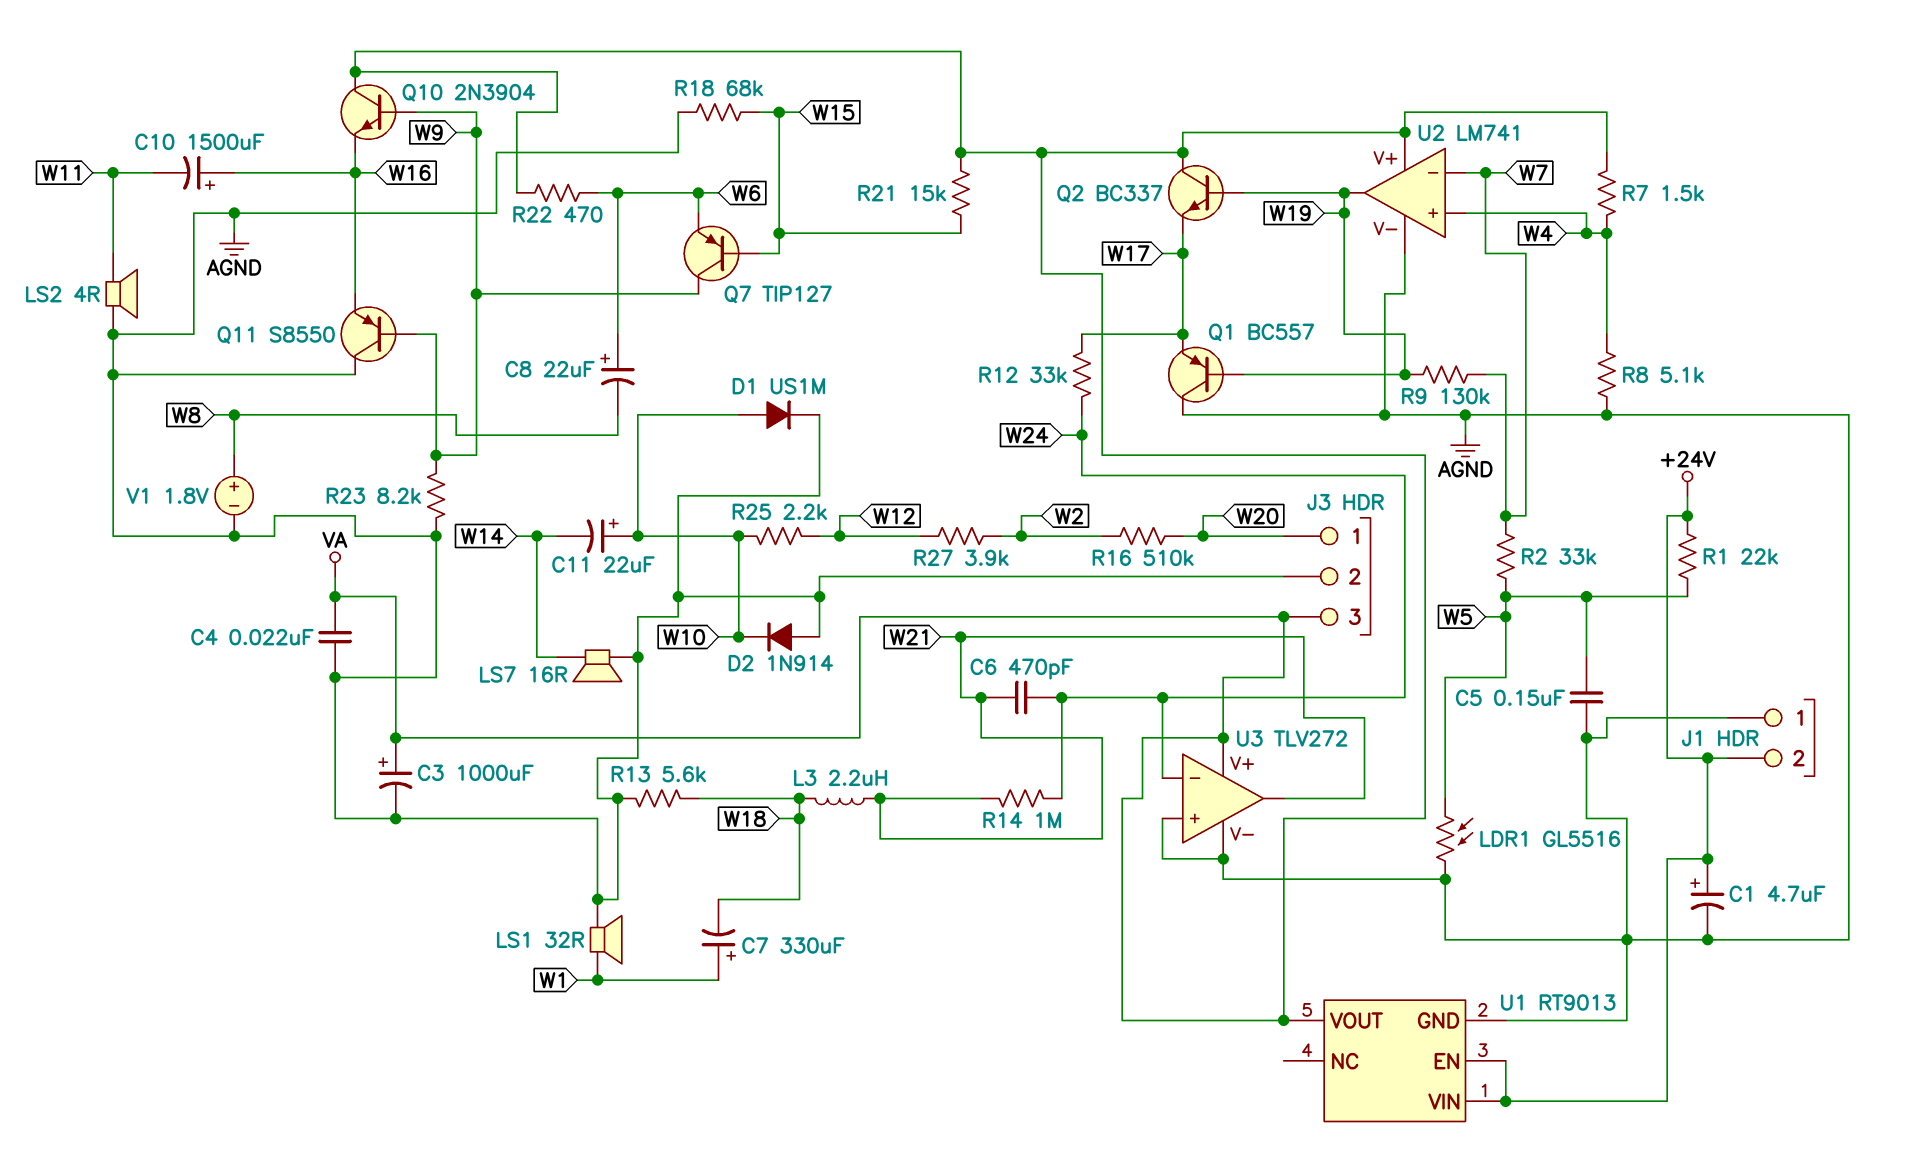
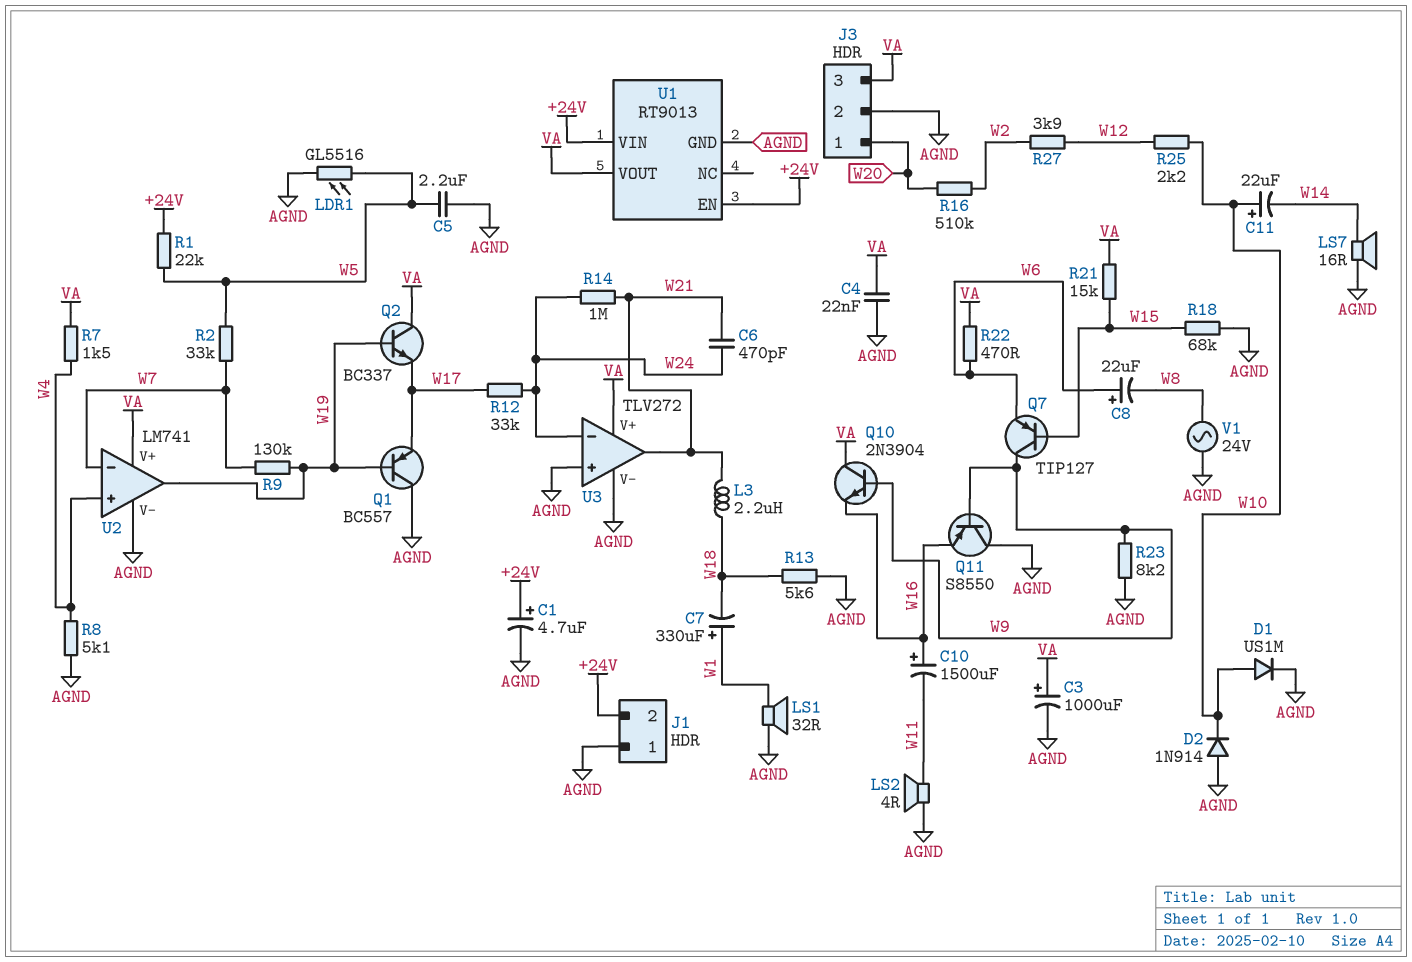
C5: 150nF (AGND, W5) -> 2.2uF (AGND, W5)
V1: 1.8V (plus W8, minus AGND) -> AC 24V (AGND, W8)

